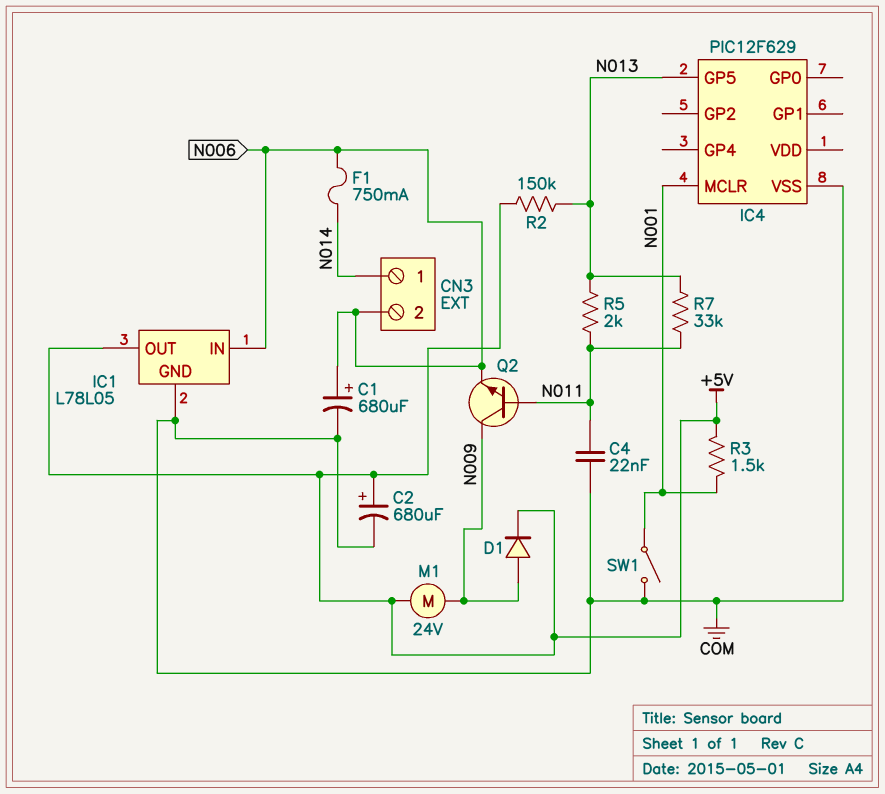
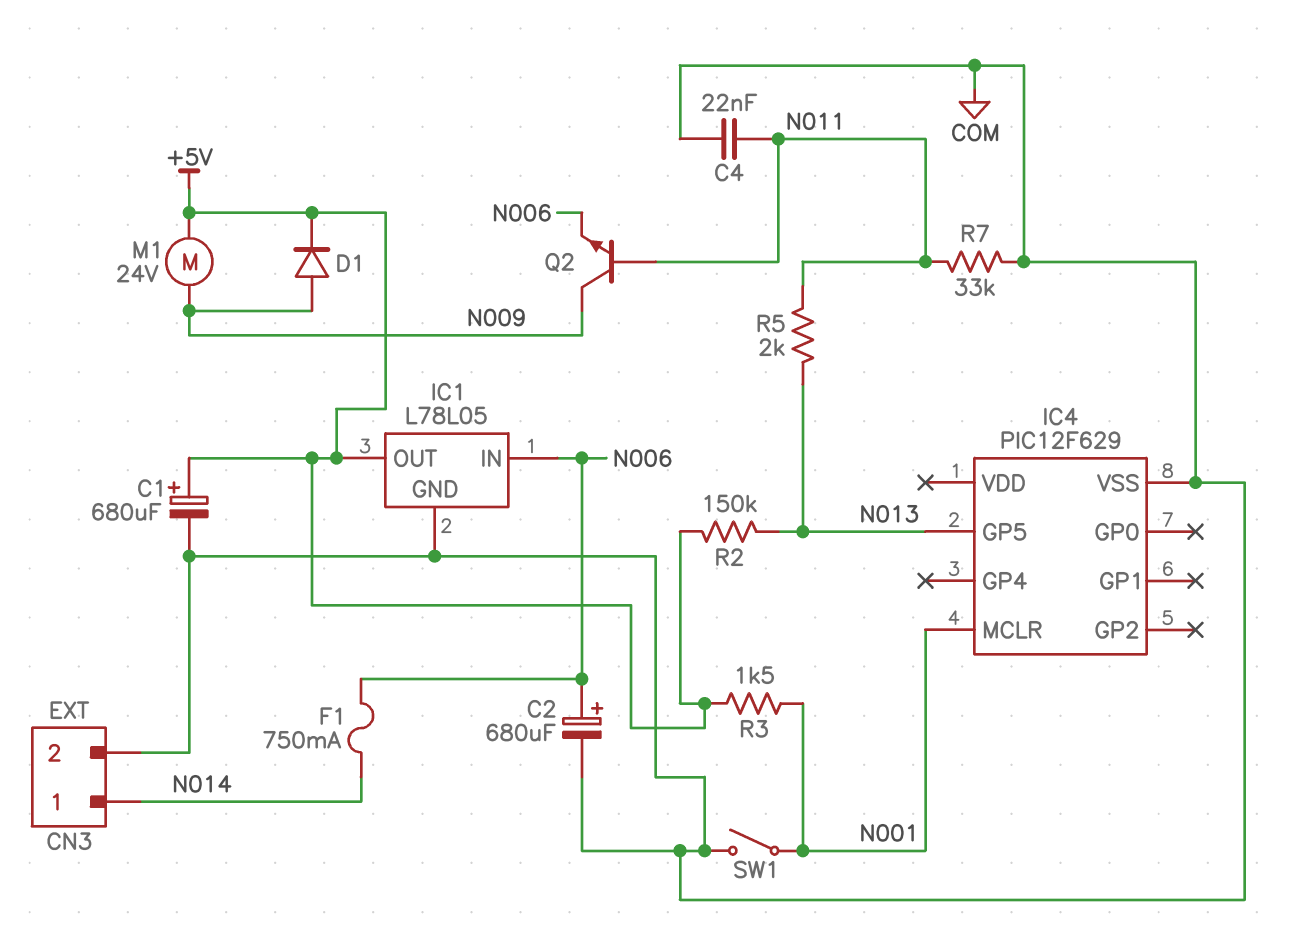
C1: 680uF (plus N006, minus COM) -> 680uF (plus +5V, minus COM)
C2: 680uF (plus +5V, minus COM) -> 680uF (plus N006, minus COM)
CN3 pin 2: N006 -> COM
R7: 33k (N011, N013) -> 33k (COM, N011)

